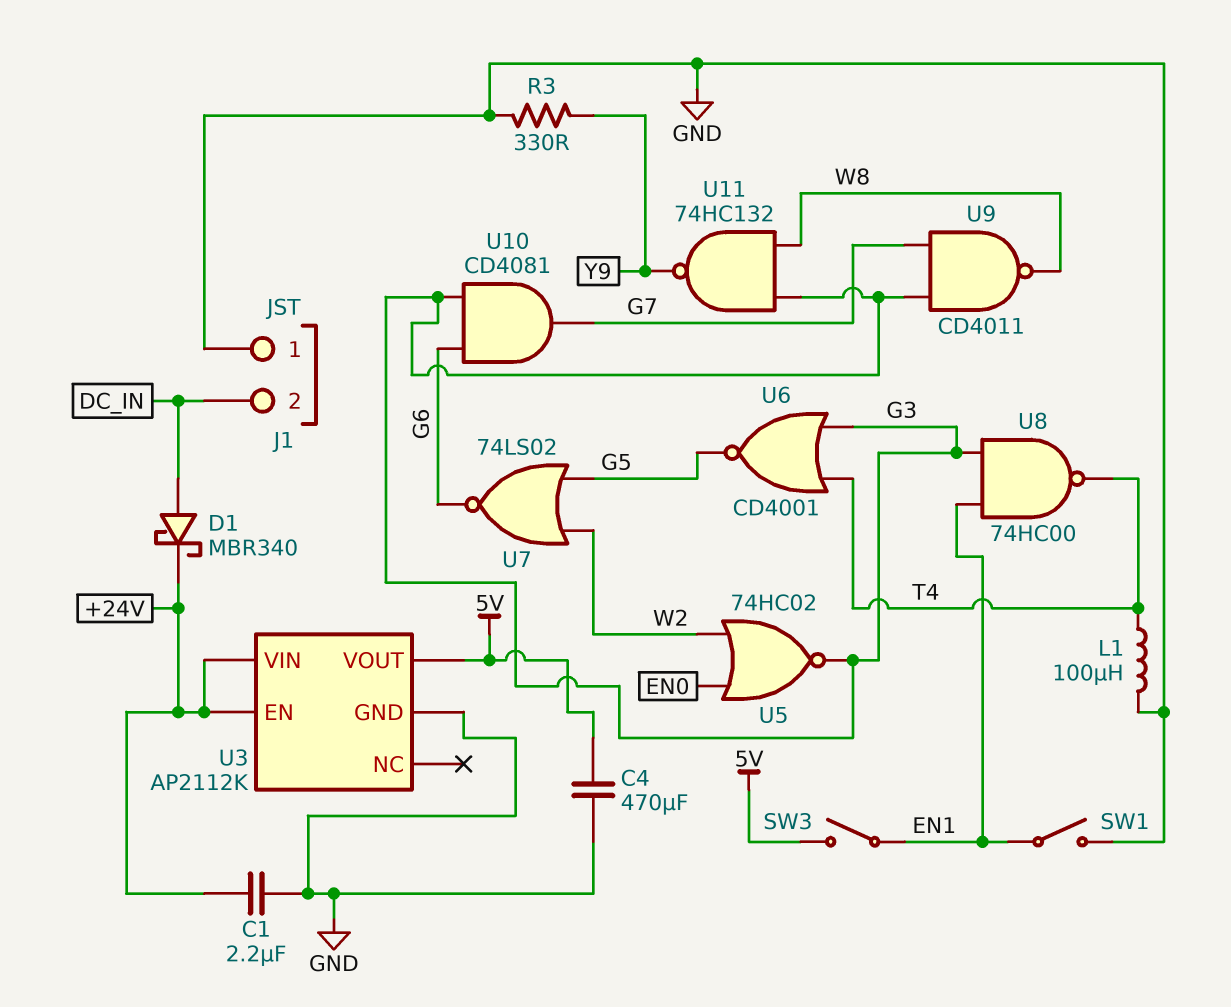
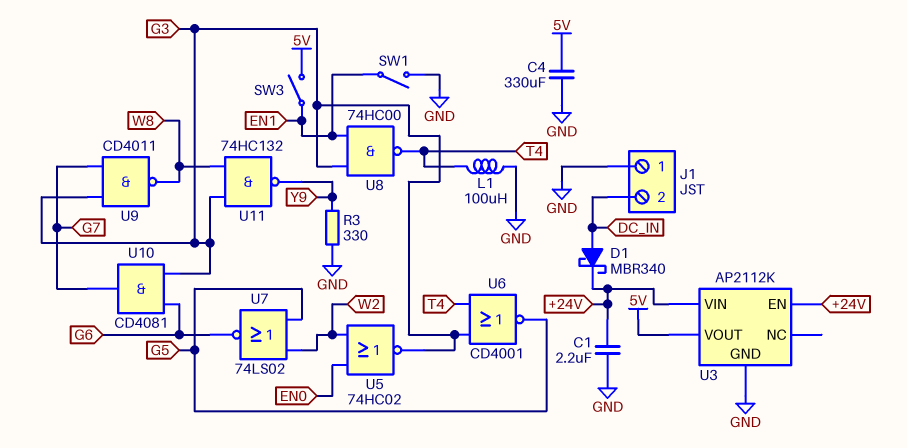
C4: 470uF (5V, GND) -> 330uF (5V, GND)

